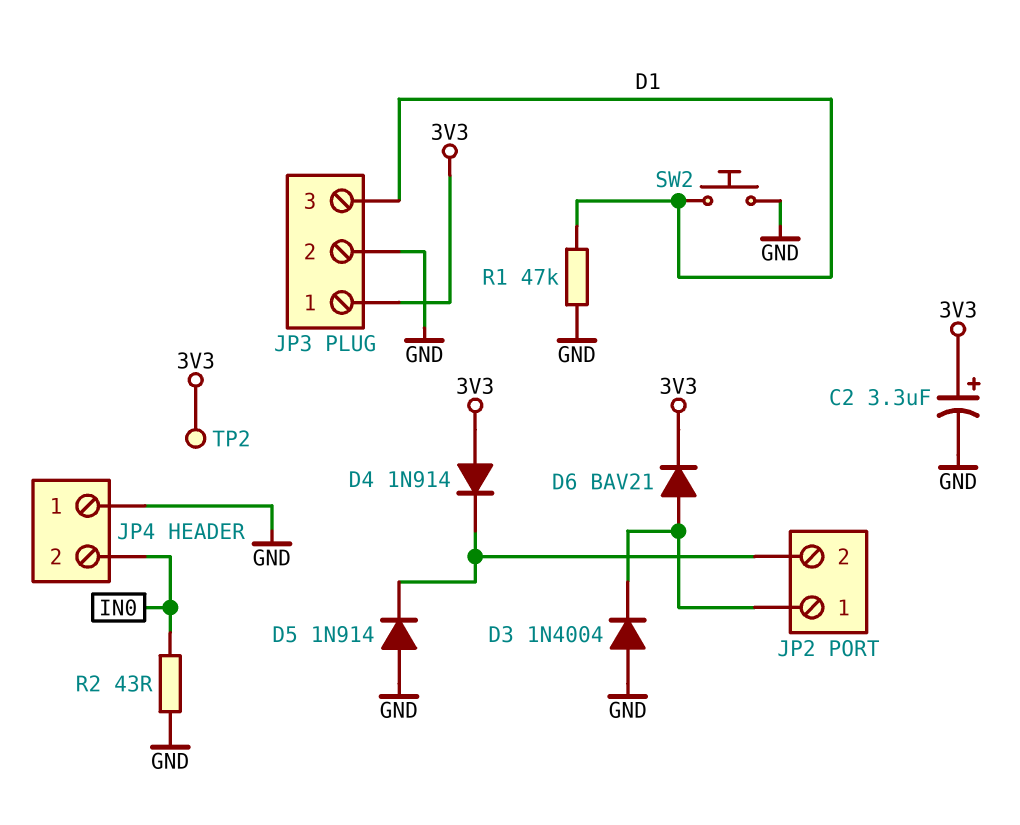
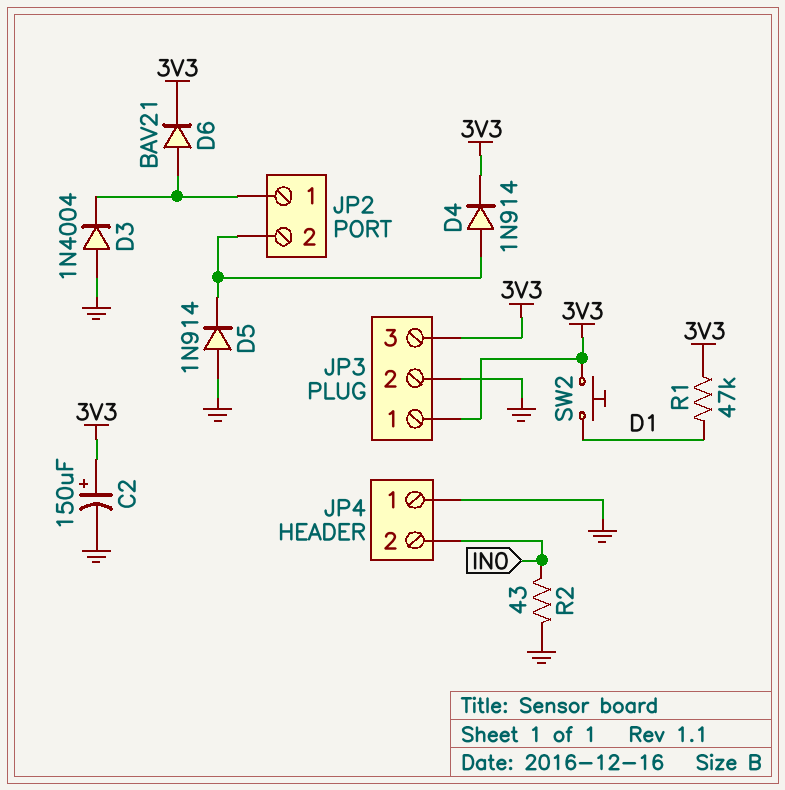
C2: 3.3uF (plus 3V3, minus GND) -> 150uF (plus 3V3, minus GND)
D4: diode 1N914 (A 3V3, K JP2/2) -> diode 1N914 (A JP2/2, K 3V3)
JP3 pin 3: D1 -> 3V3
R1: 47k (D1, GND) -> 47k (3V3, D1)
SW2: button (D1, GND) -> button (3V3, D1)
TP2: test point (3V3) -> none

